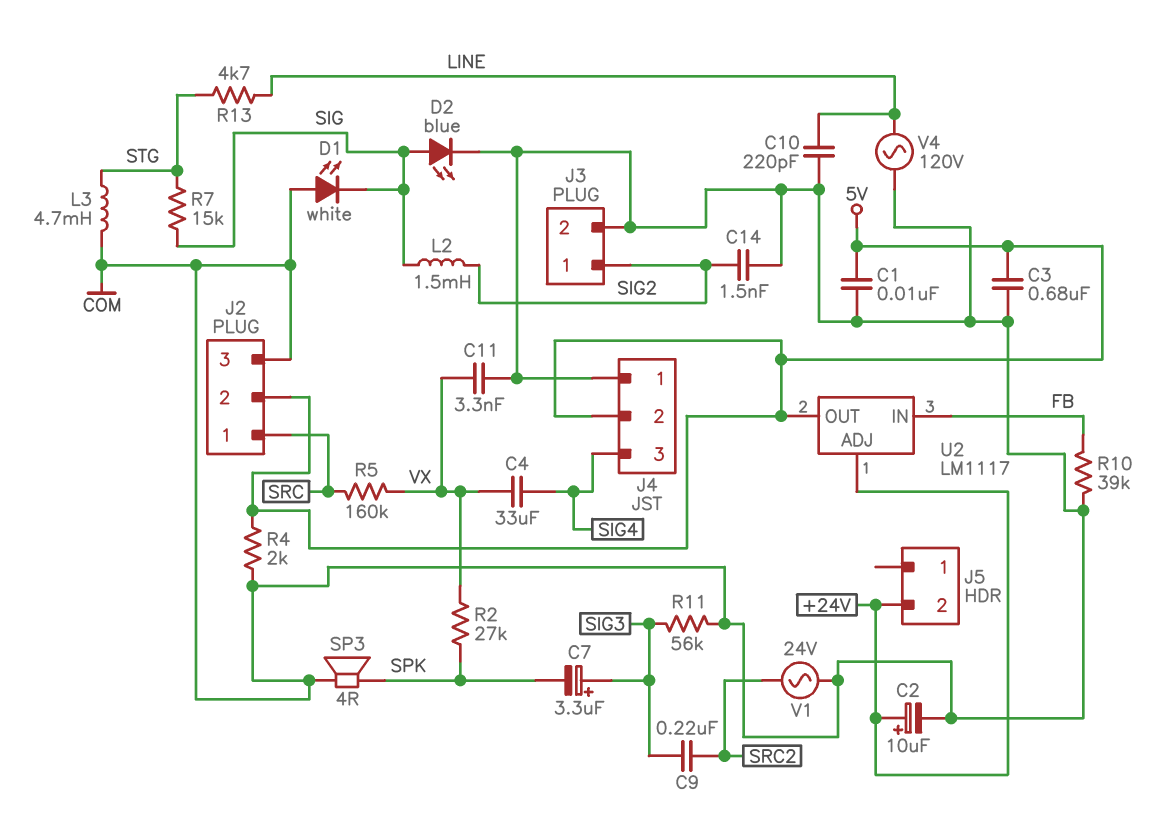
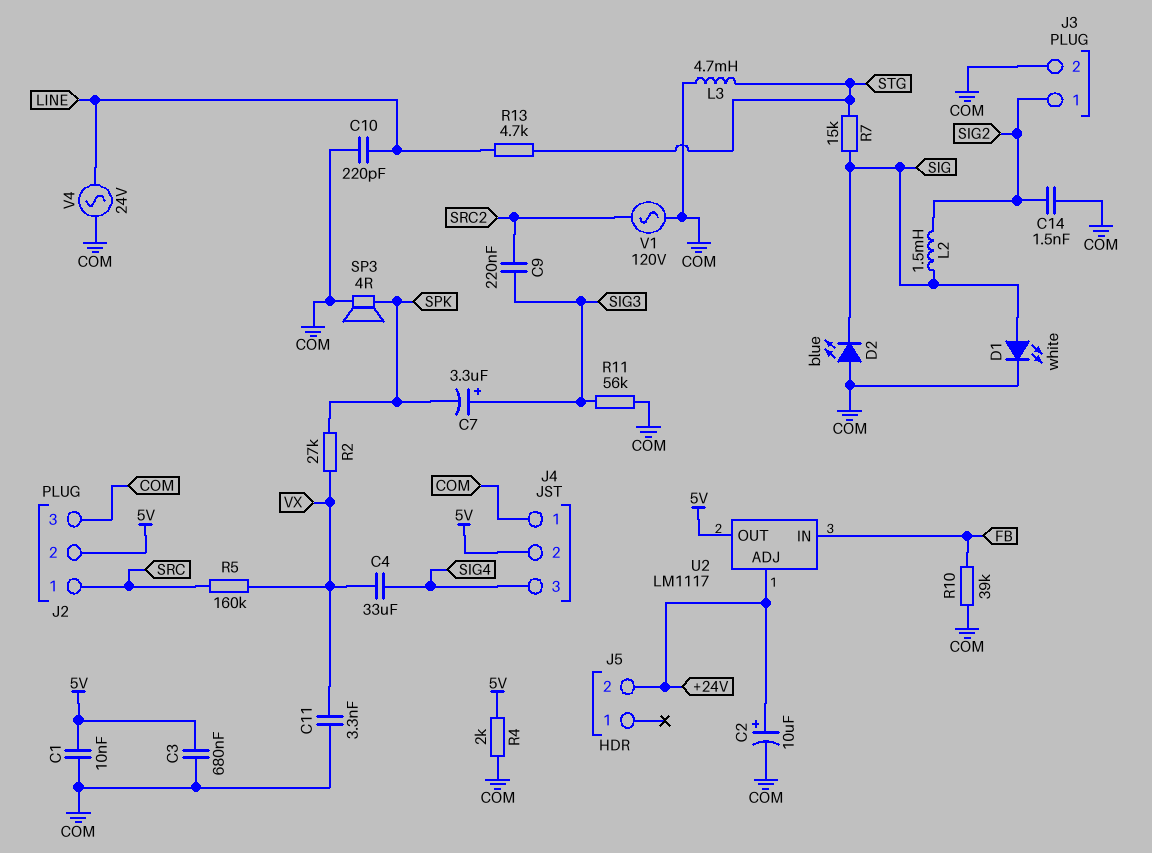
D1: LED white (A COM, K SIG) -> LED white (A SIG, K COM)
D2: LED blue (A SIG, K COM) -> LED blue (A COM, K SIG)
V1: AC 24V (COM, SRC2) -> AC 120V (COM, SRC2)
V4: AC 120V (COM, LINE) -> AC 24V (COM, LINE)

